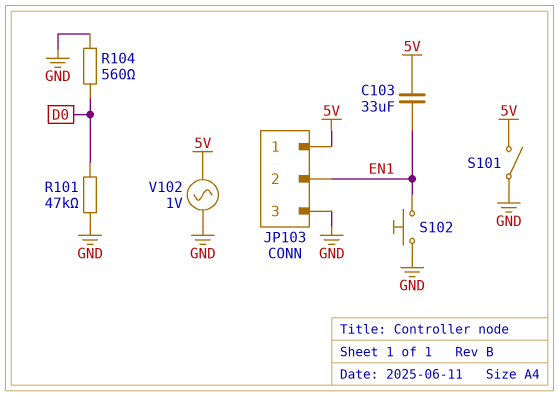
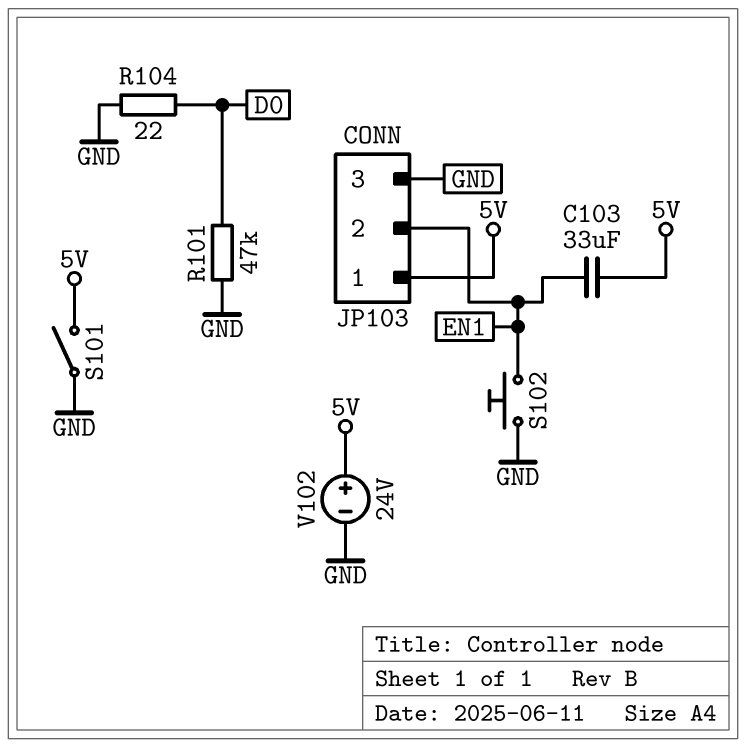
R104: 560 (D0, GND) -> 22 (D0, GND)
V102: AC 1V (5V, GND) -> 24V (plus 5V, minus GND)

